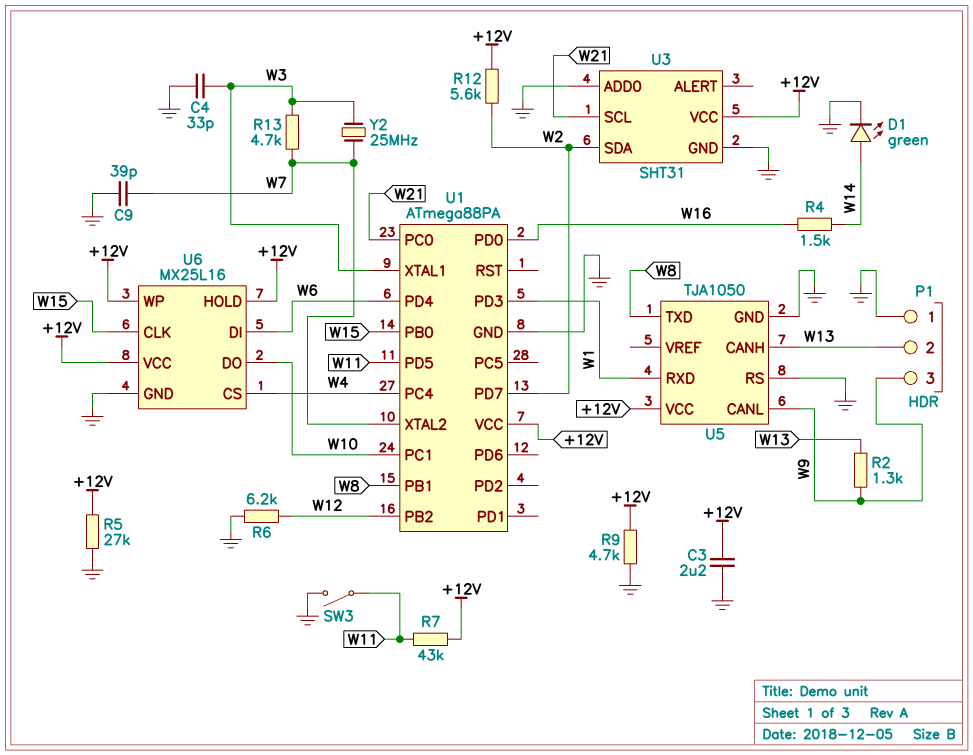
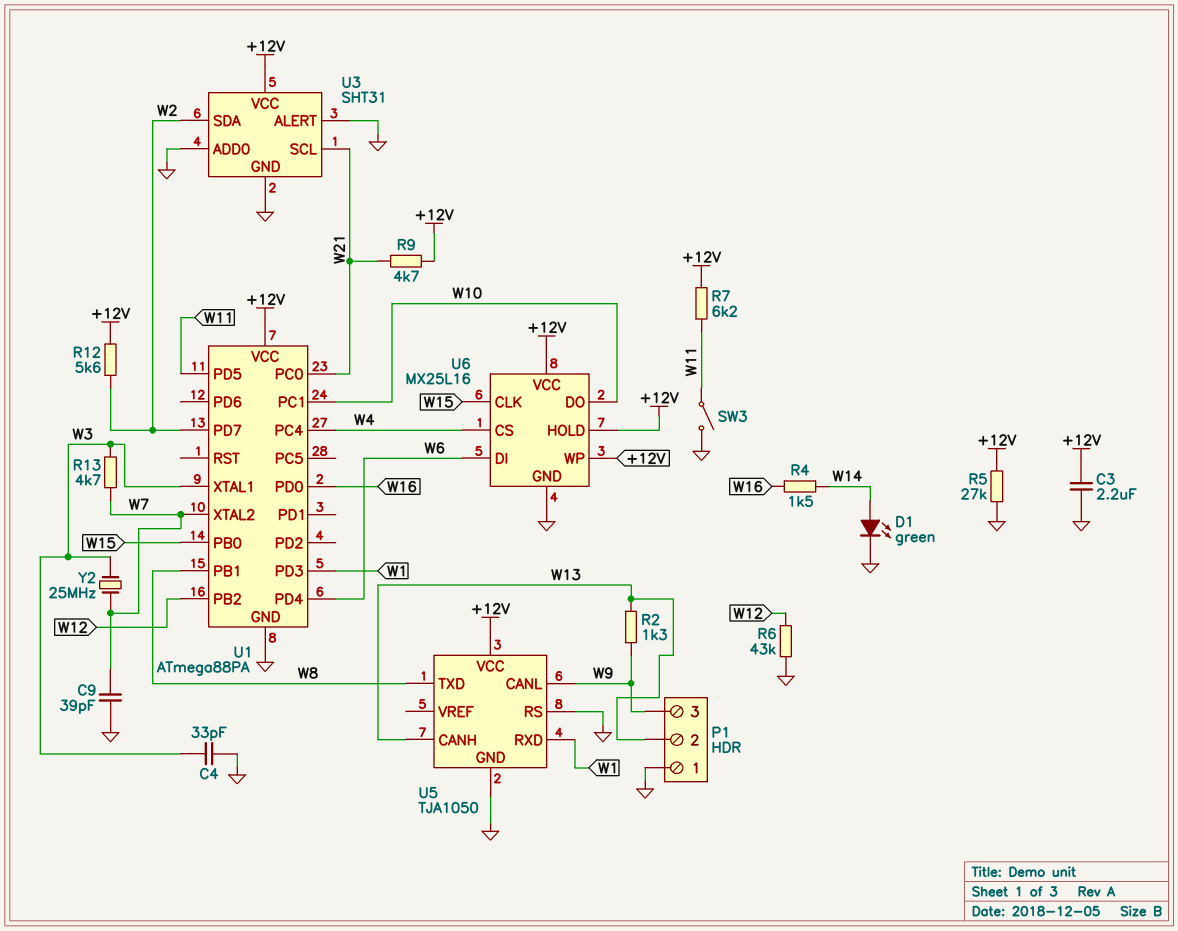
R6: 6.2k (GND, W12) -> 43k (GND, W12)
R7: 43k (+12V, W11) -> 6.2k (+12V, W11)
R9: 4.7k (+12V, GND) -> 4.7k (+12V, W21)
U3 pin ALERT: none -> GND

